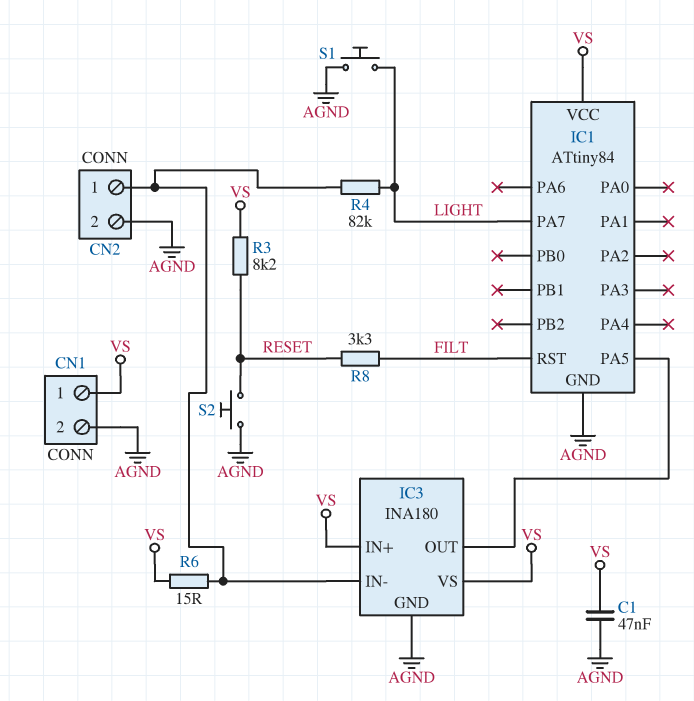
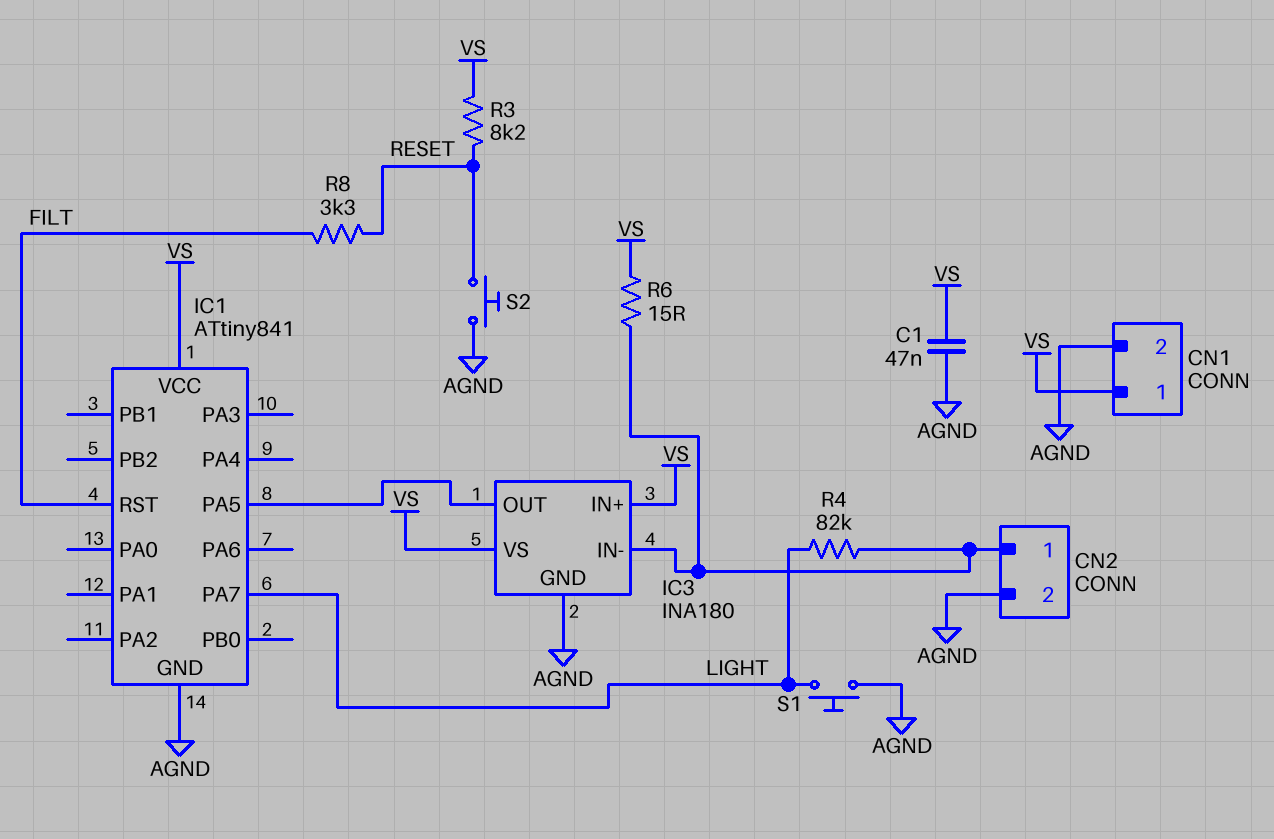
IC1: ATtiny84 -> ATtiny841

